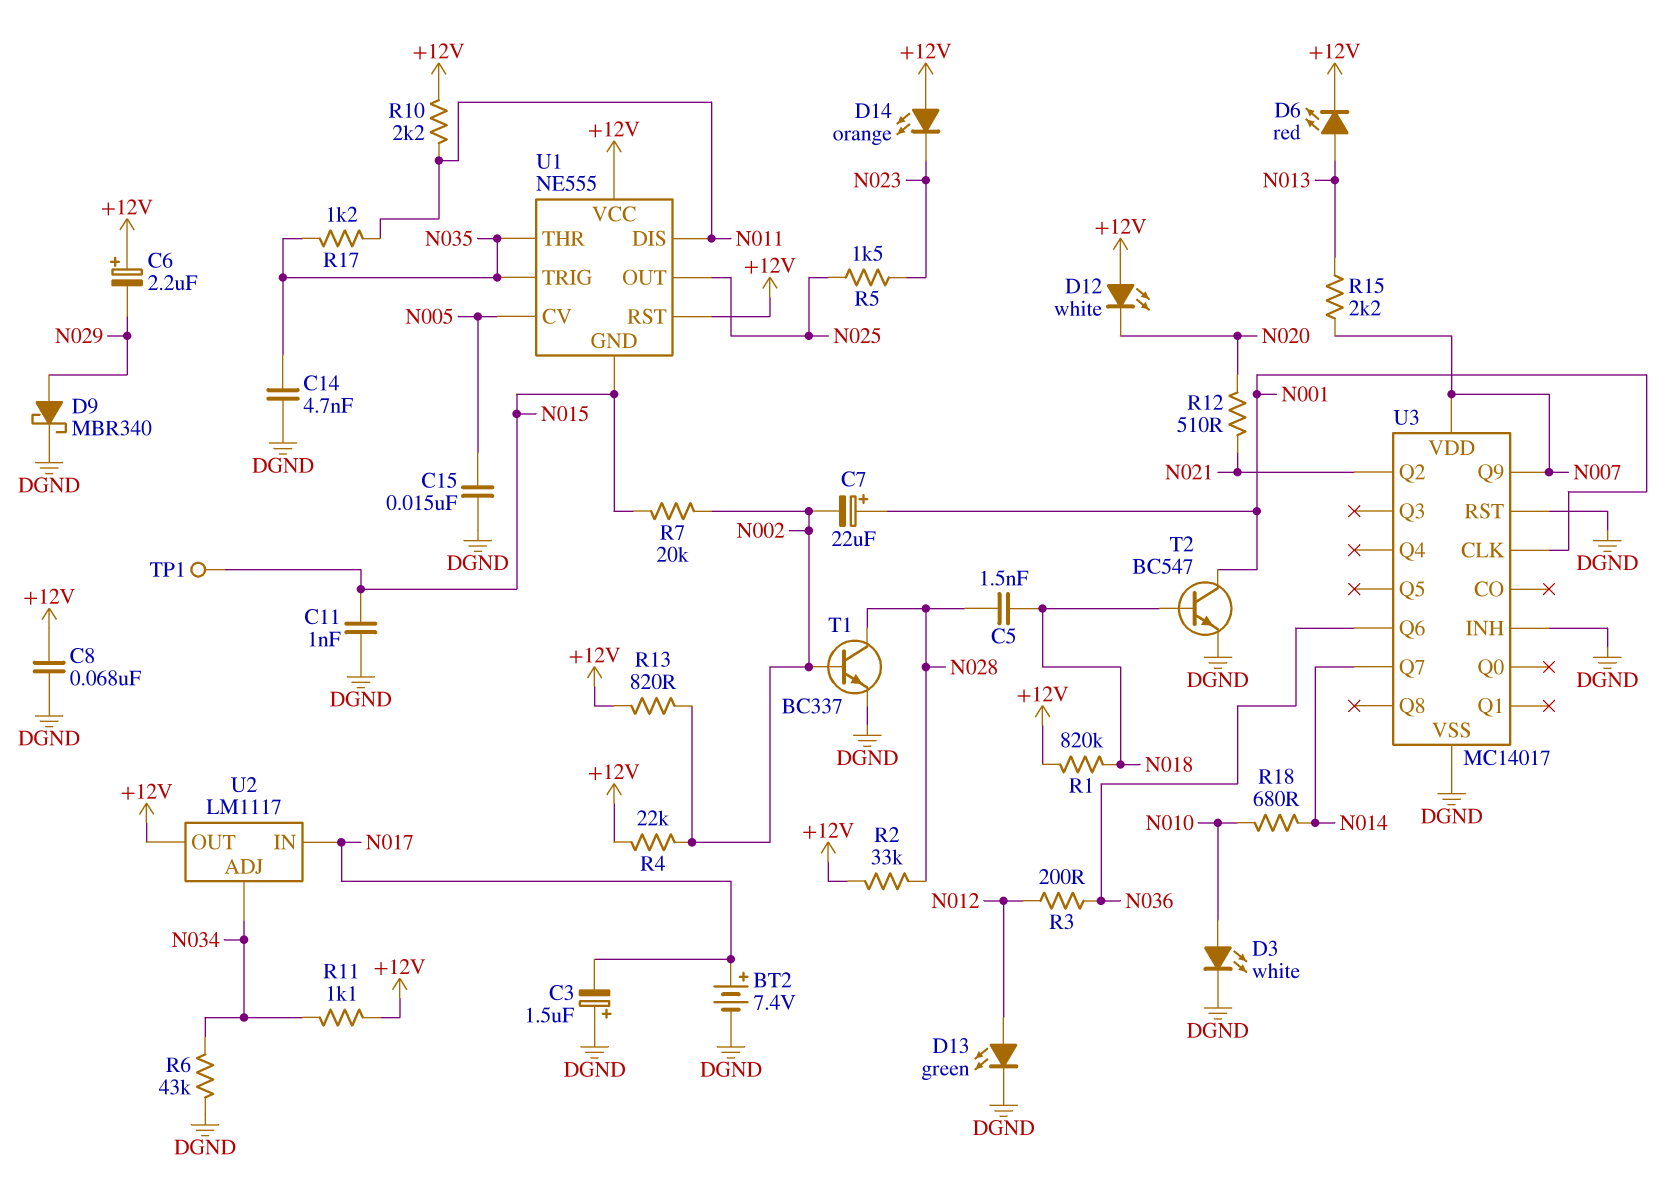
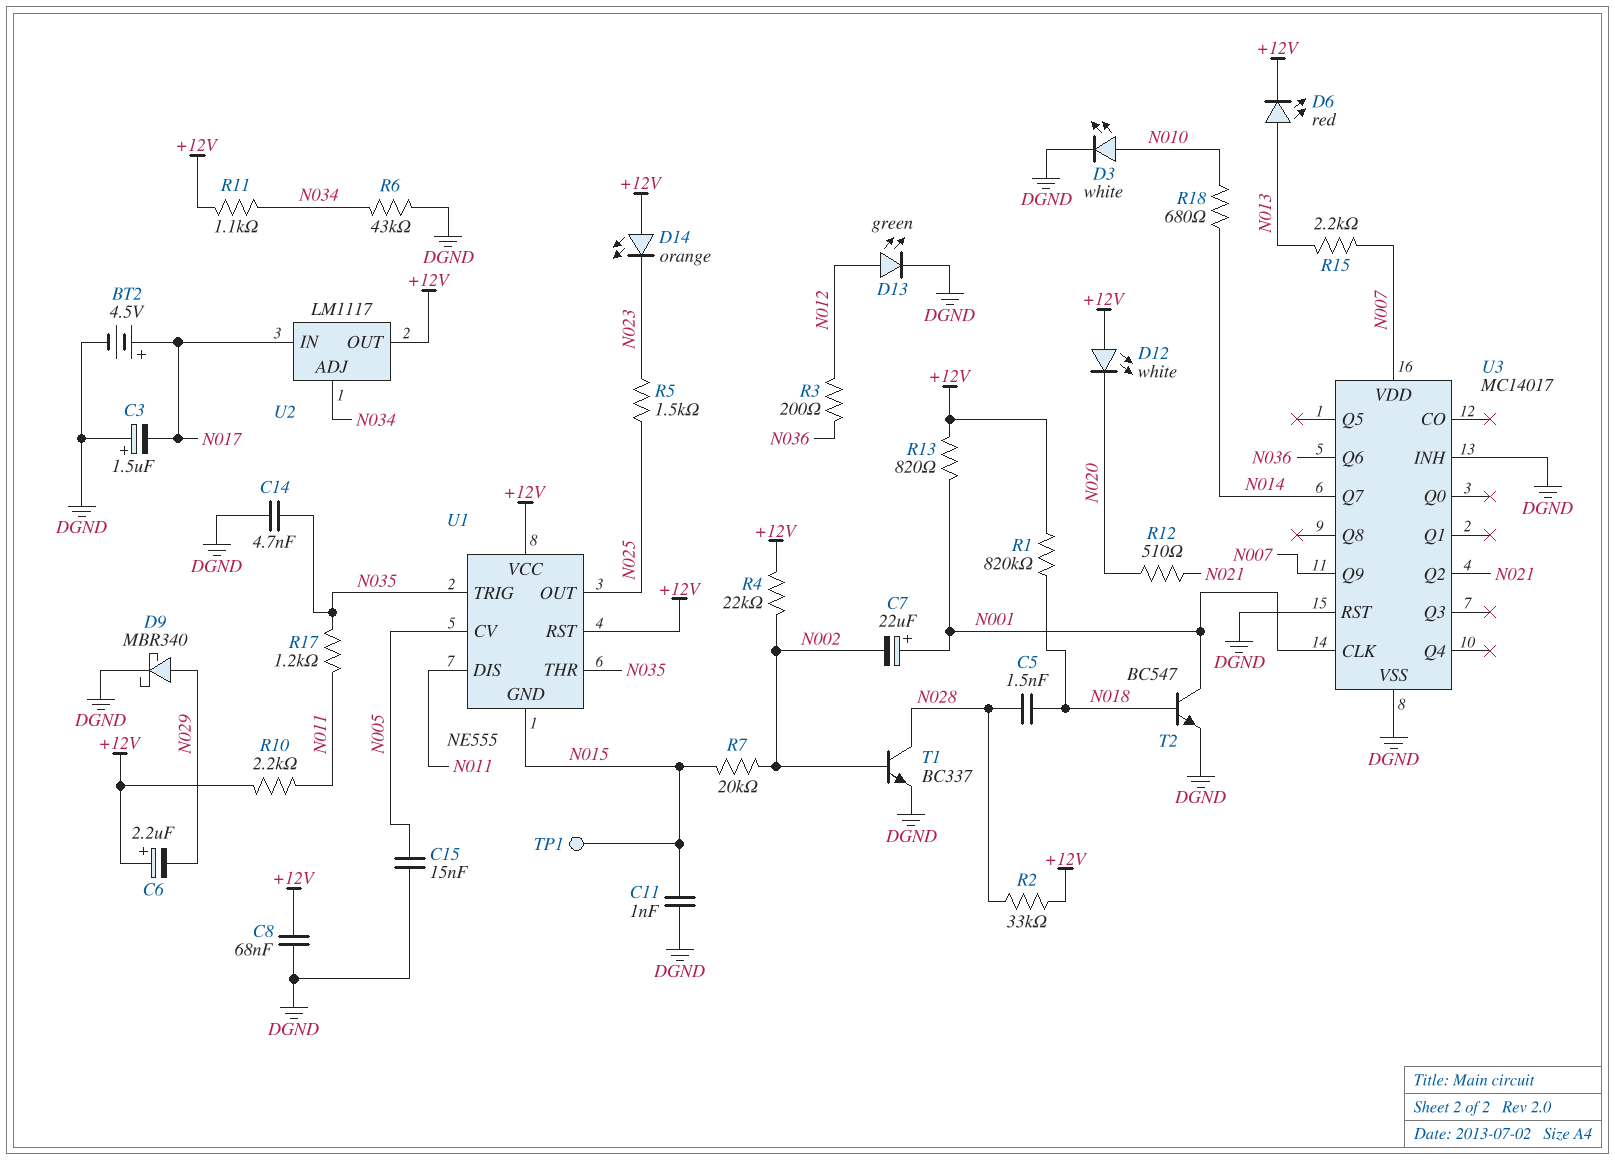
BT2: 7.4V (plus N017, minus DGND) -> 4.5V (plus N017, minus DGND)
R13: 820 (+12V, N002) -> 820 (+12V, N001)

